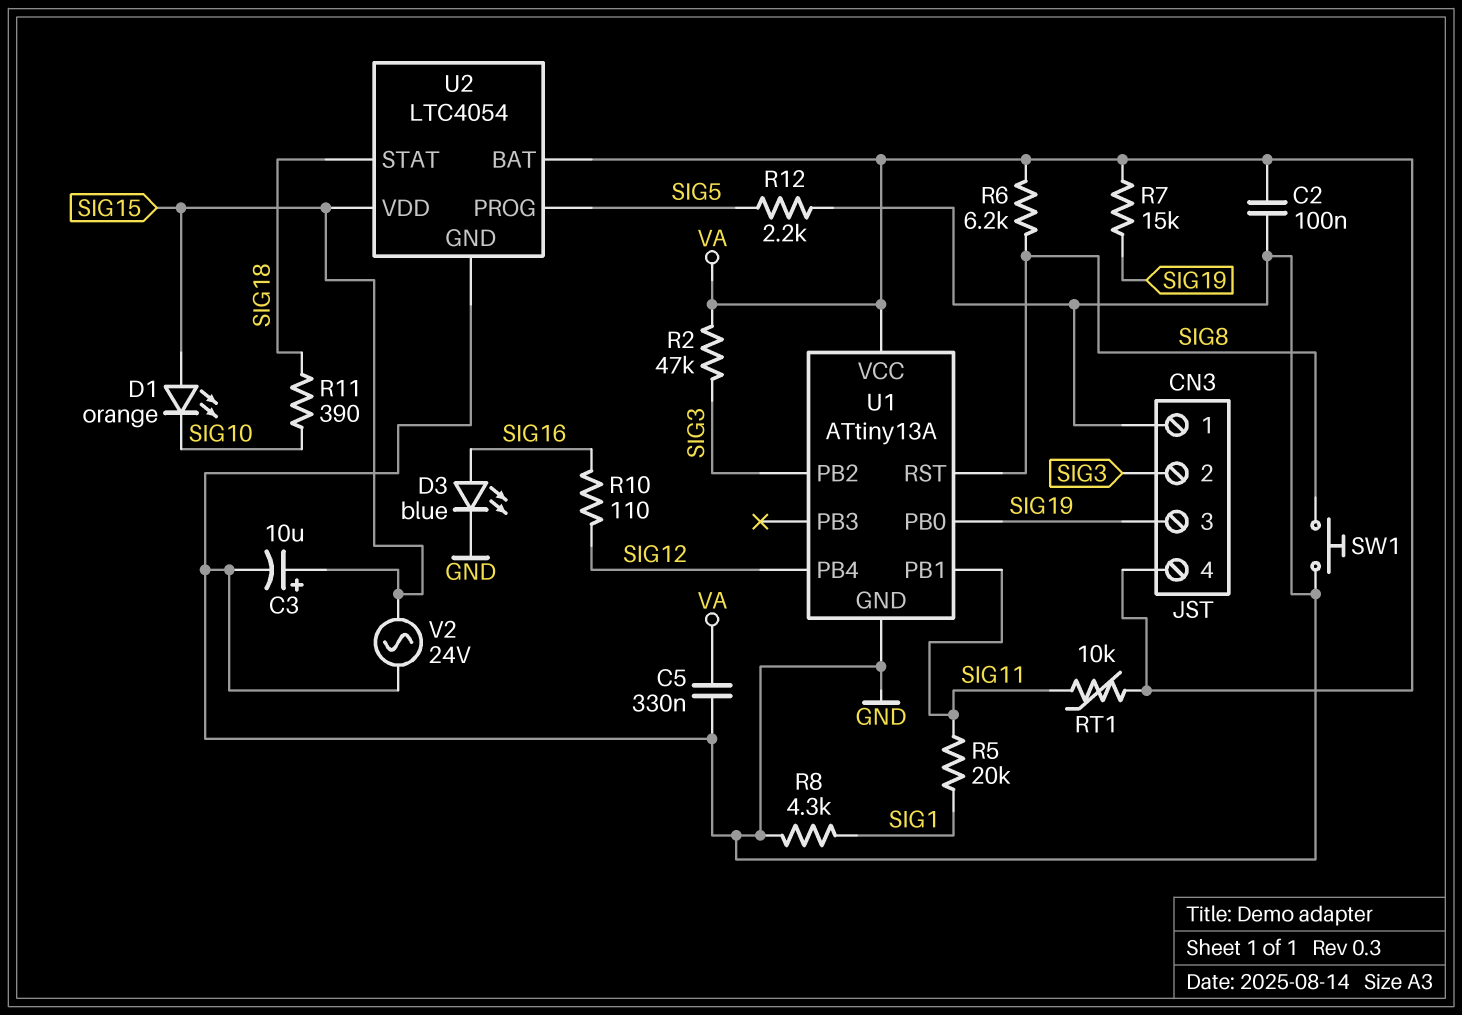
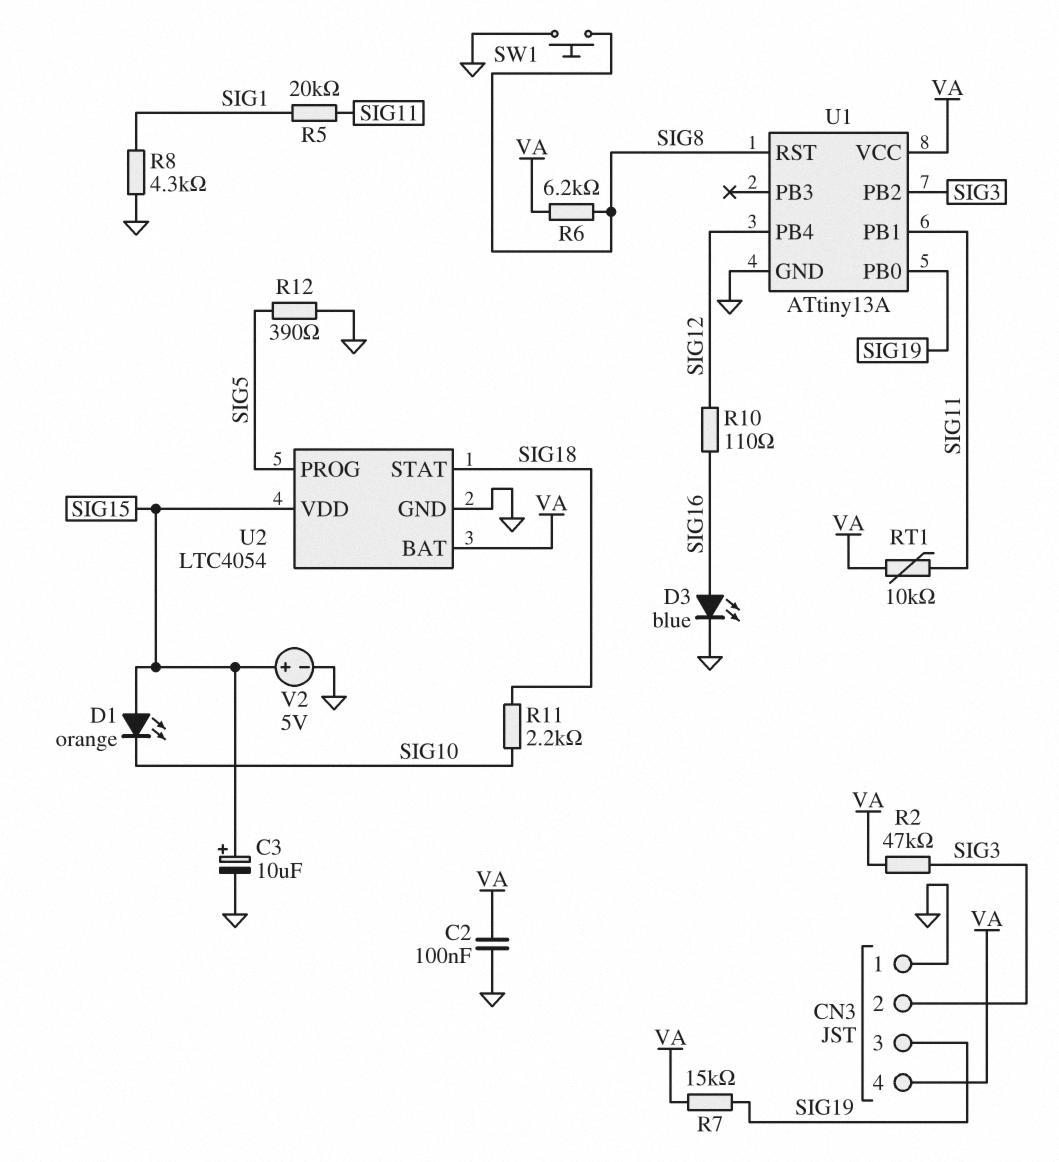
C5: 330nF (GND, VA) -> none
R11: 390 (SIG10, SIG18) -> 2.2k (SIG10, SIG18)
R12: 2.2k (GND, SIG5) -> 390 (GND, SIG5)
V2: AC 24V (GND, SIG15) -> 5V (plus SIG15, minus GND)

